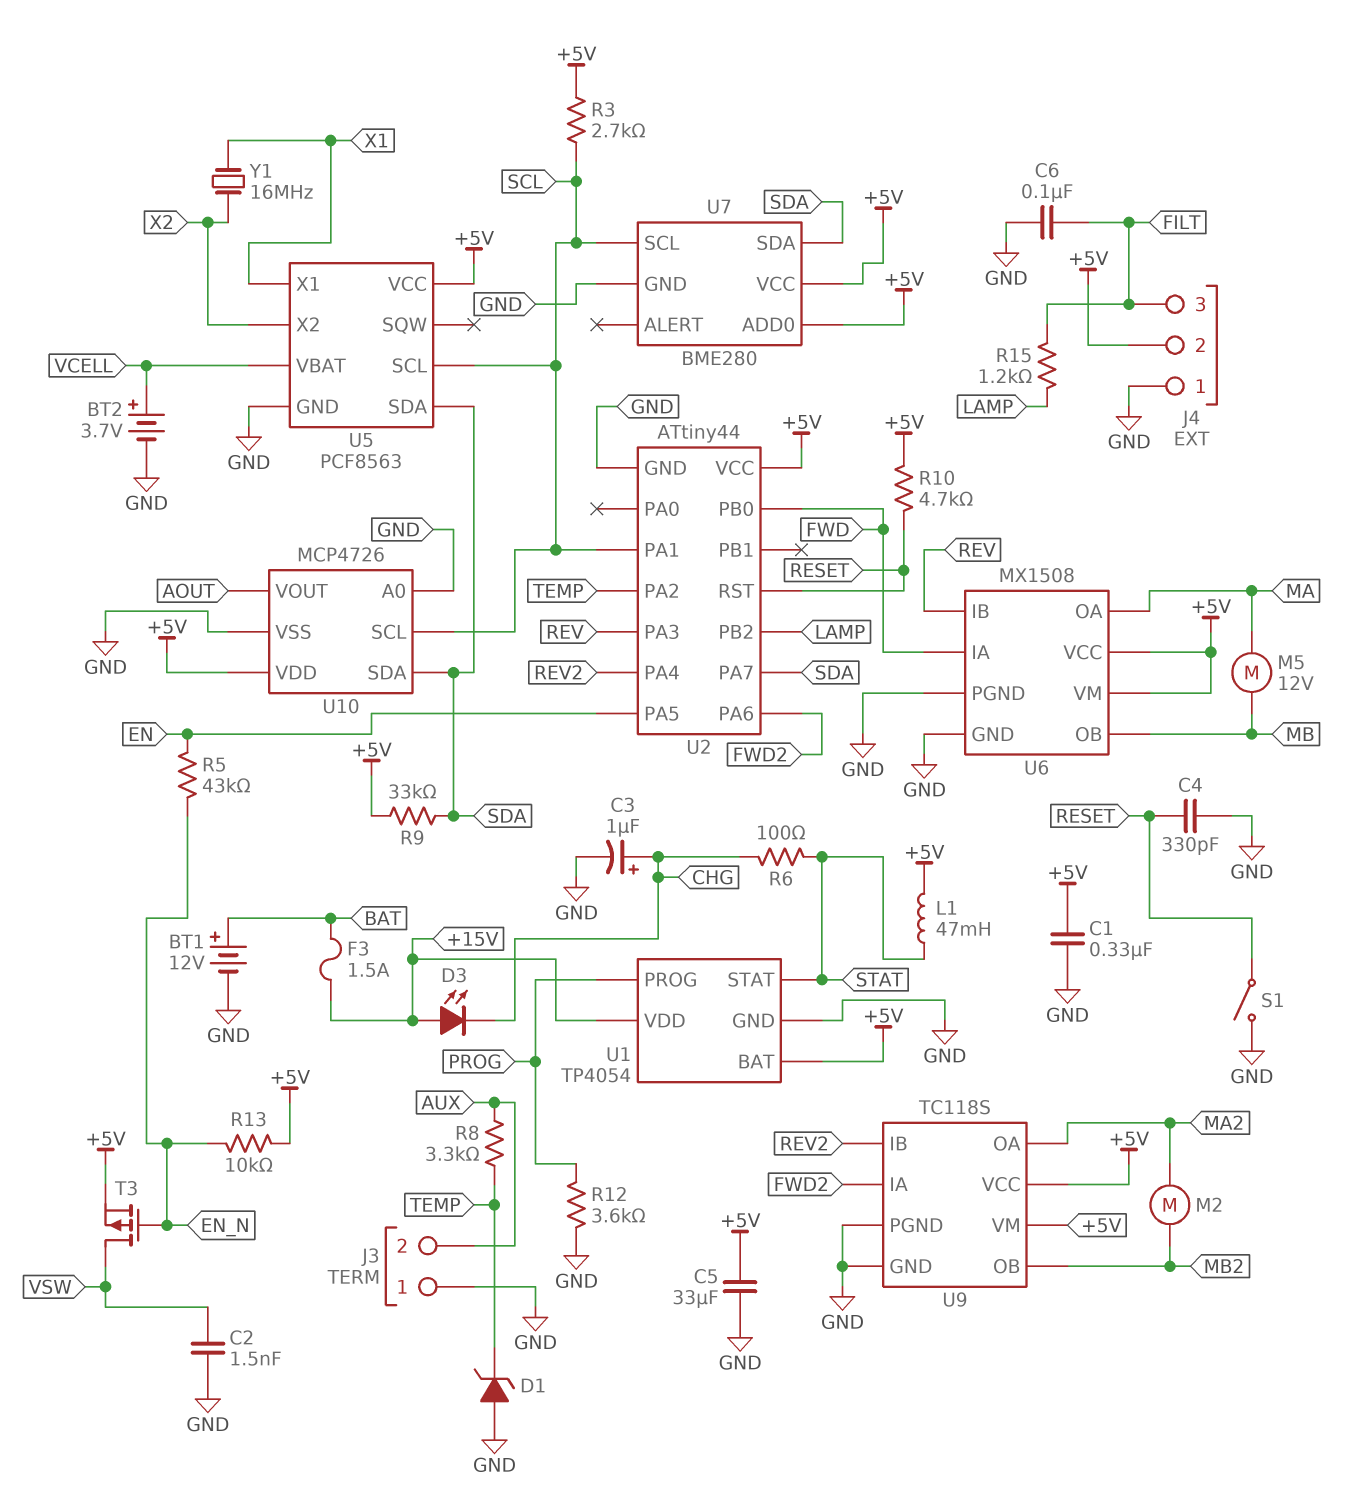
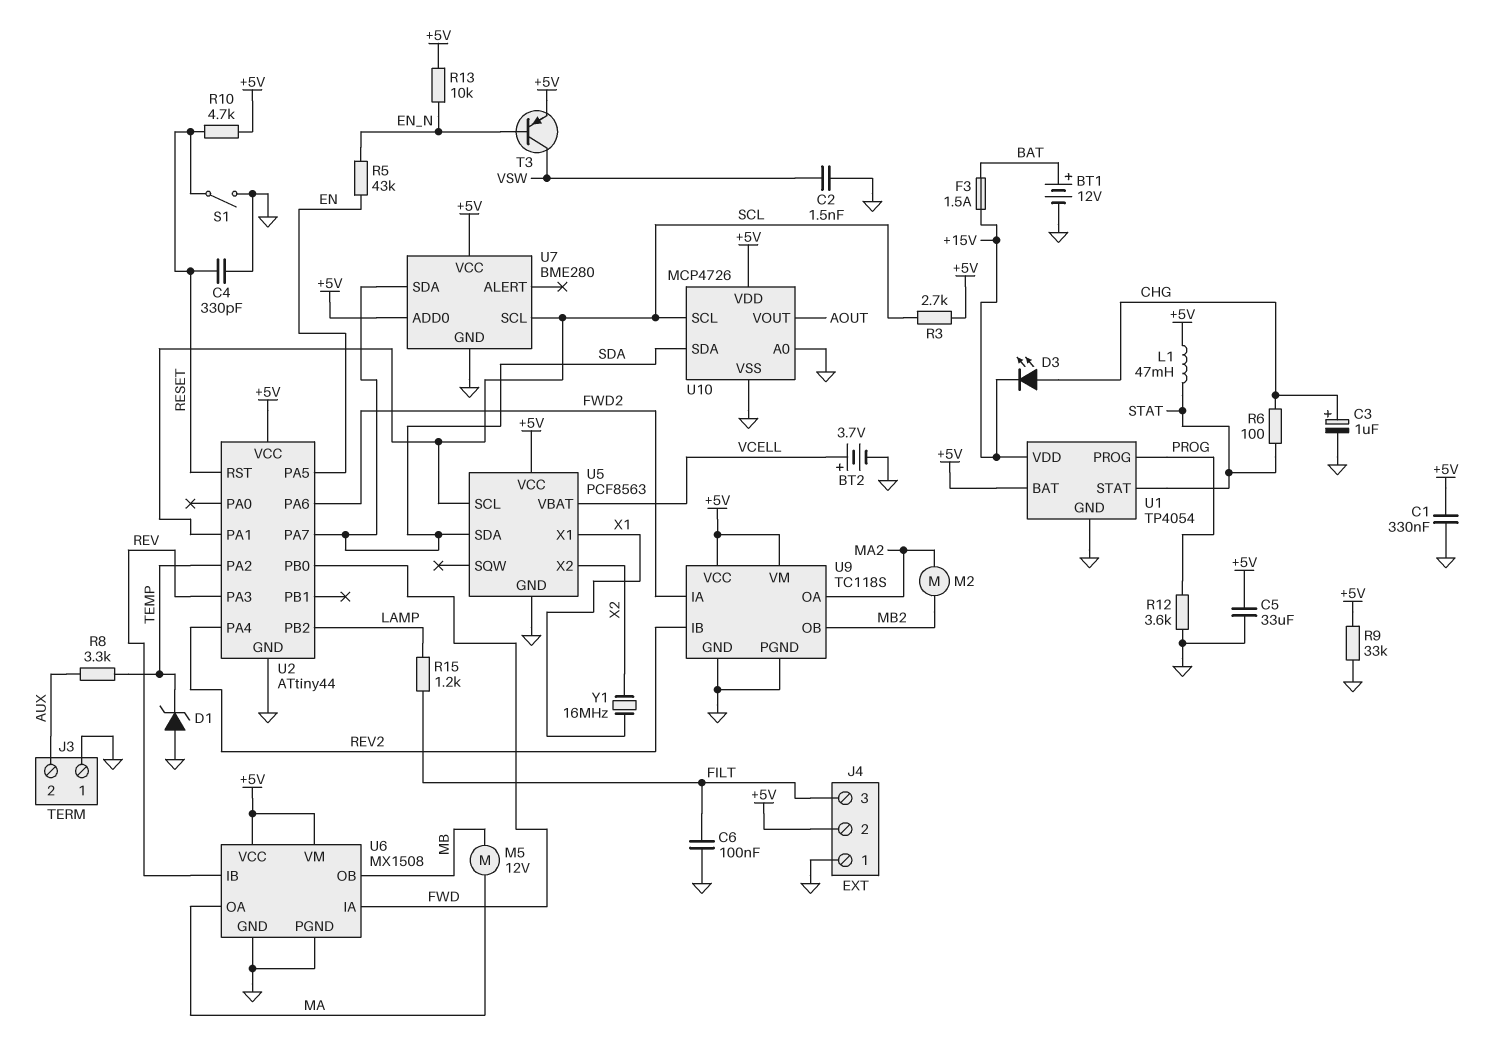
D3: LED (A +15V, K CHG) -> LED (A CHG, K +15V)
R9: 33k (+5V, SDA) -> 33k (+5V, GND)
T3: PMOS (G EN_N, D VSW, S +5V) -> PNP (B EN_N, C VSW, E +5V)

